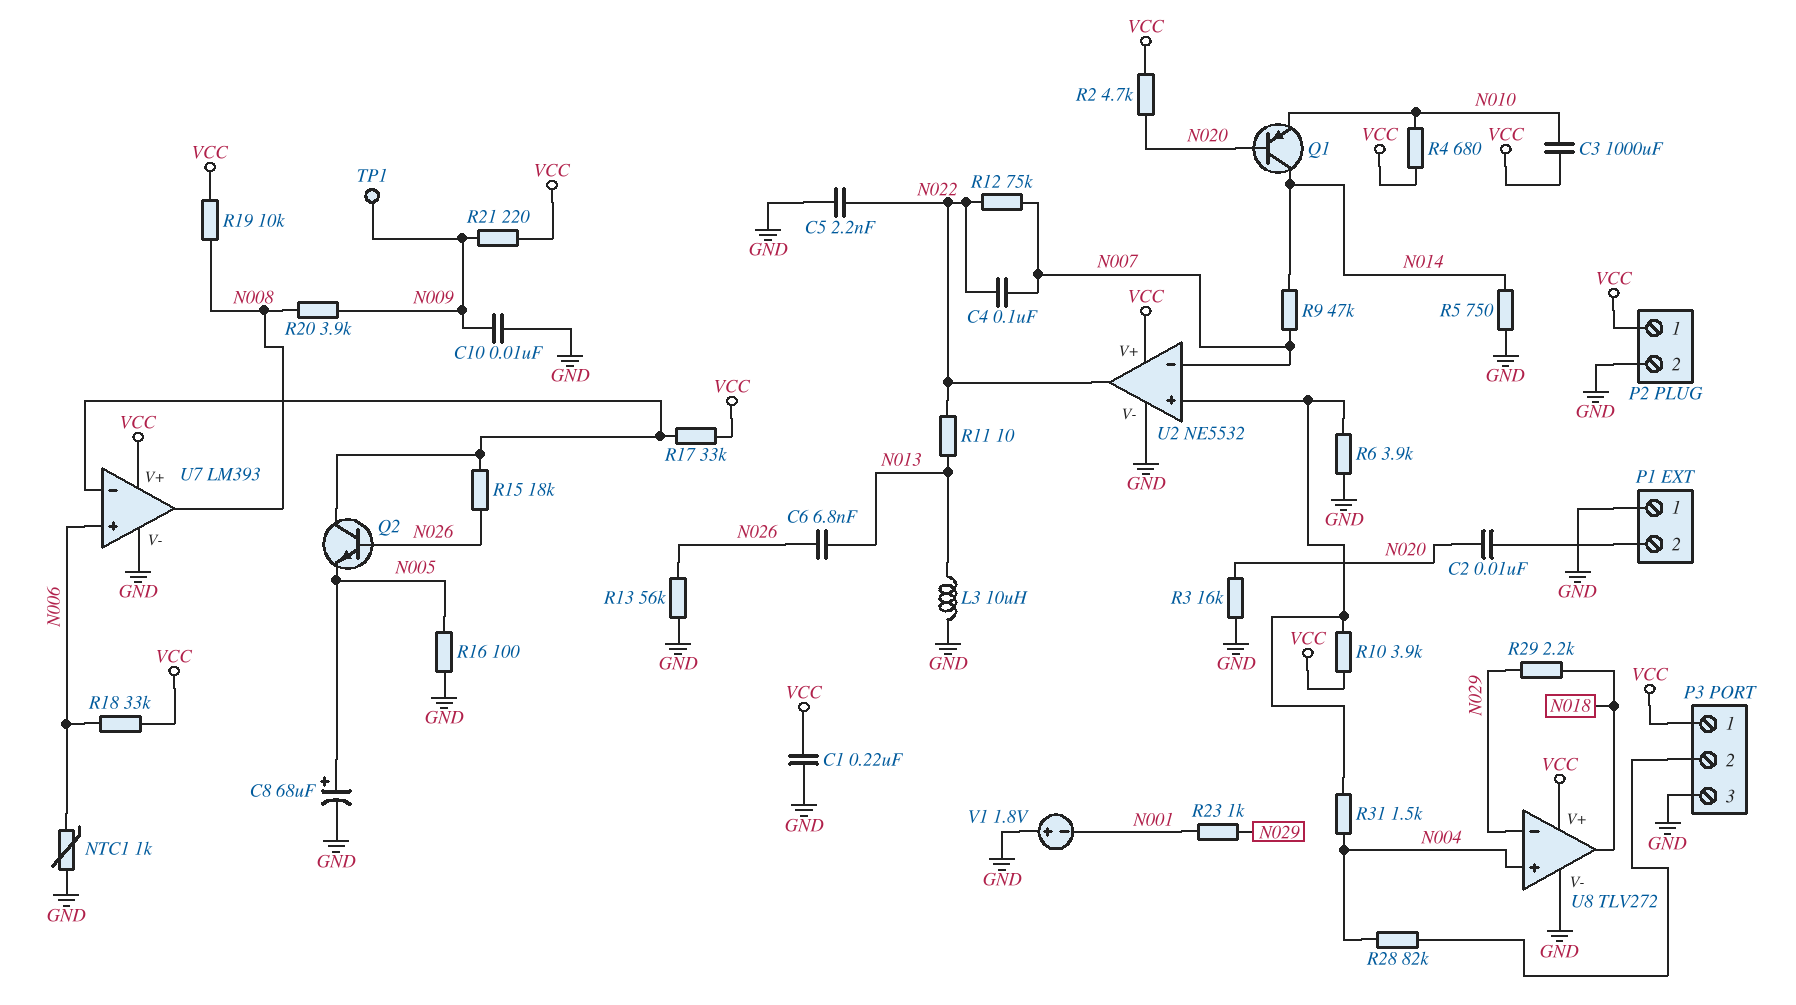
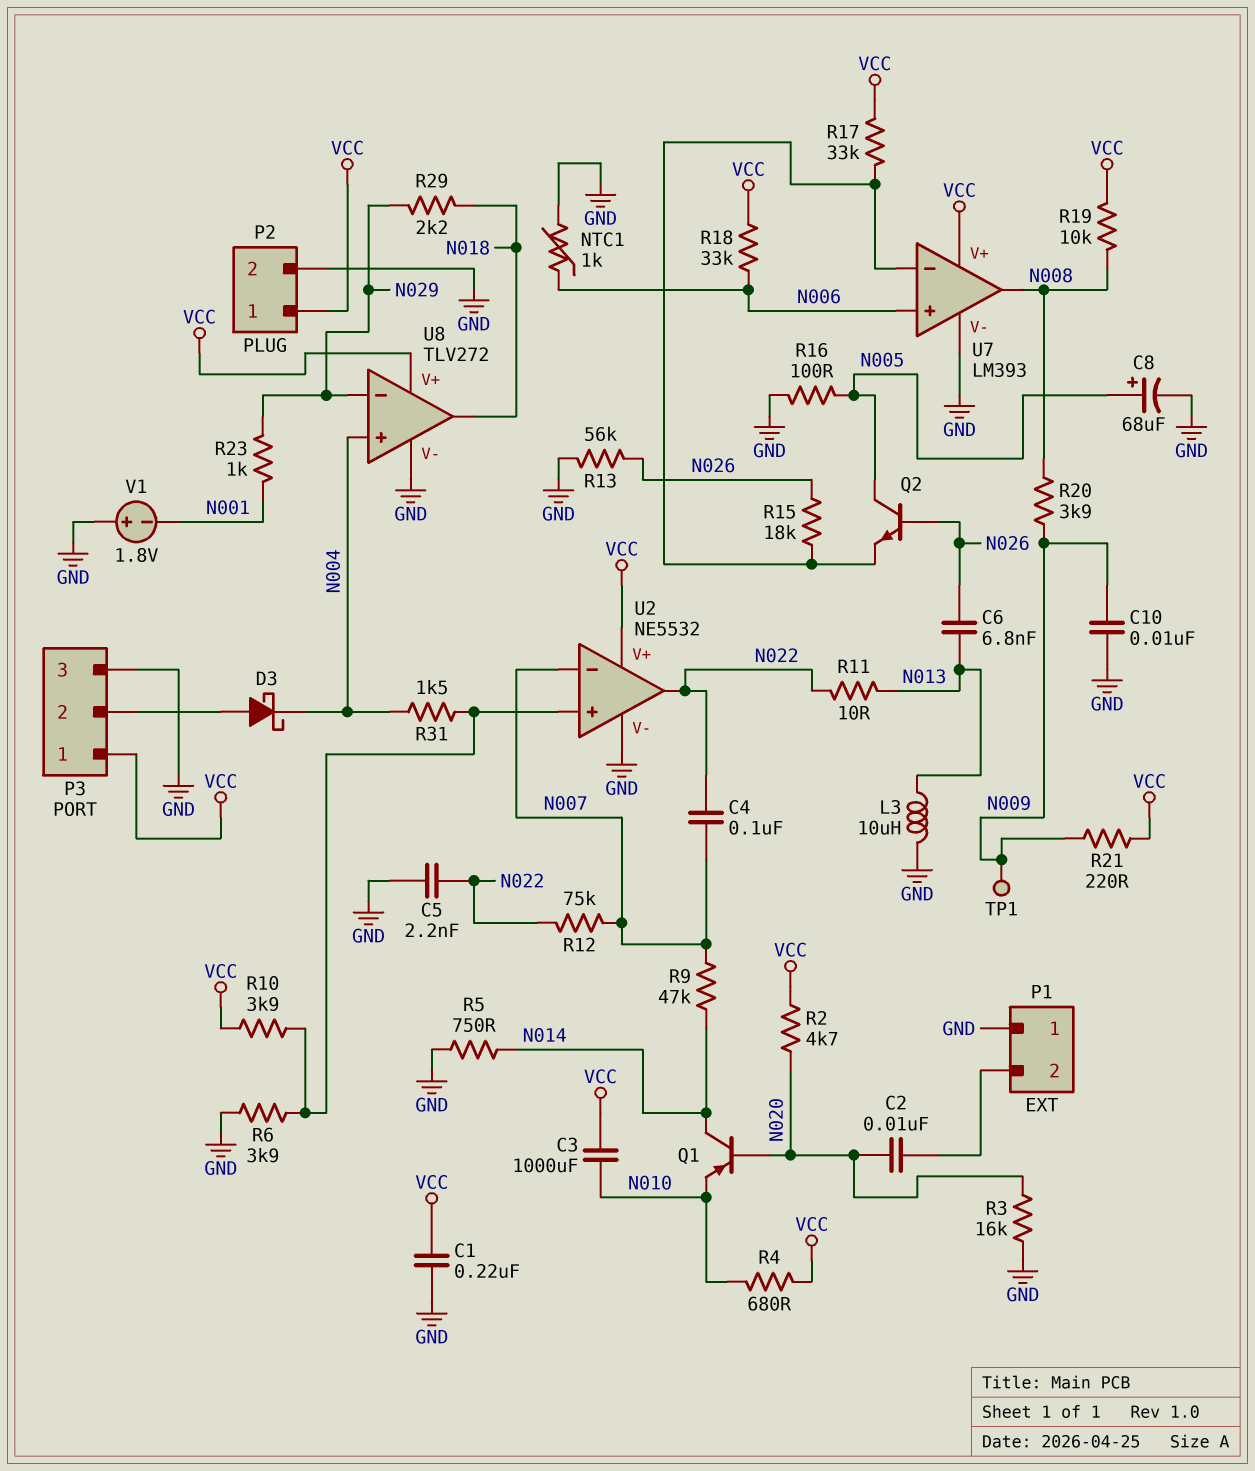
D3: none -> schottky (A P3/2, K N004)
Q2: NPN (B N026, C U7/in-, E N005) -> NPN (B N026, C N005, E U7/in-)
R28: 82k (N004, P3/2) -> none

